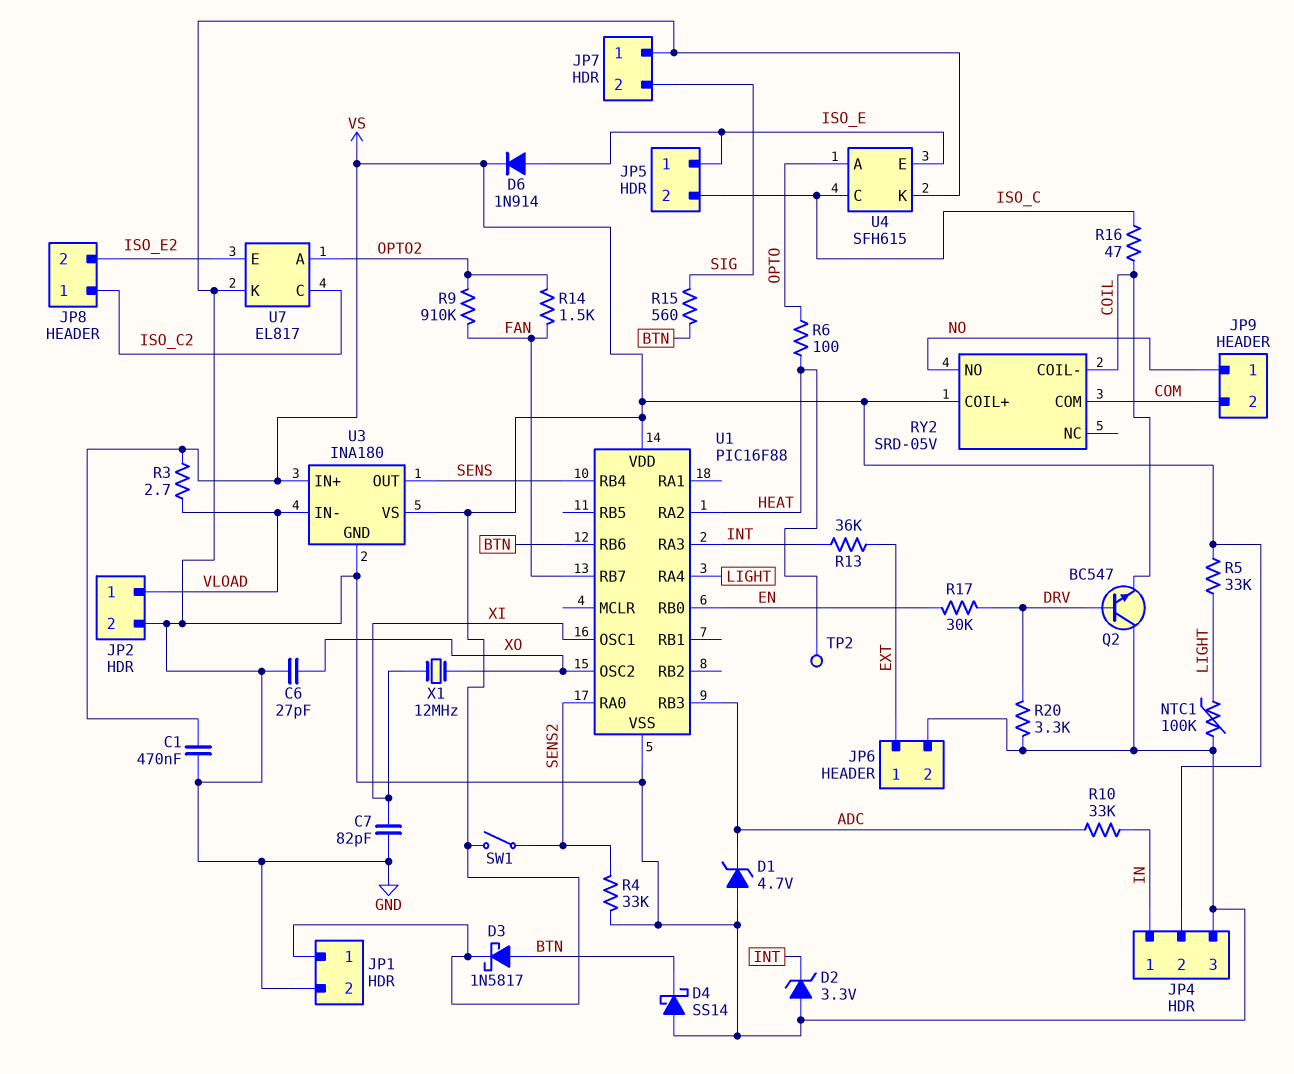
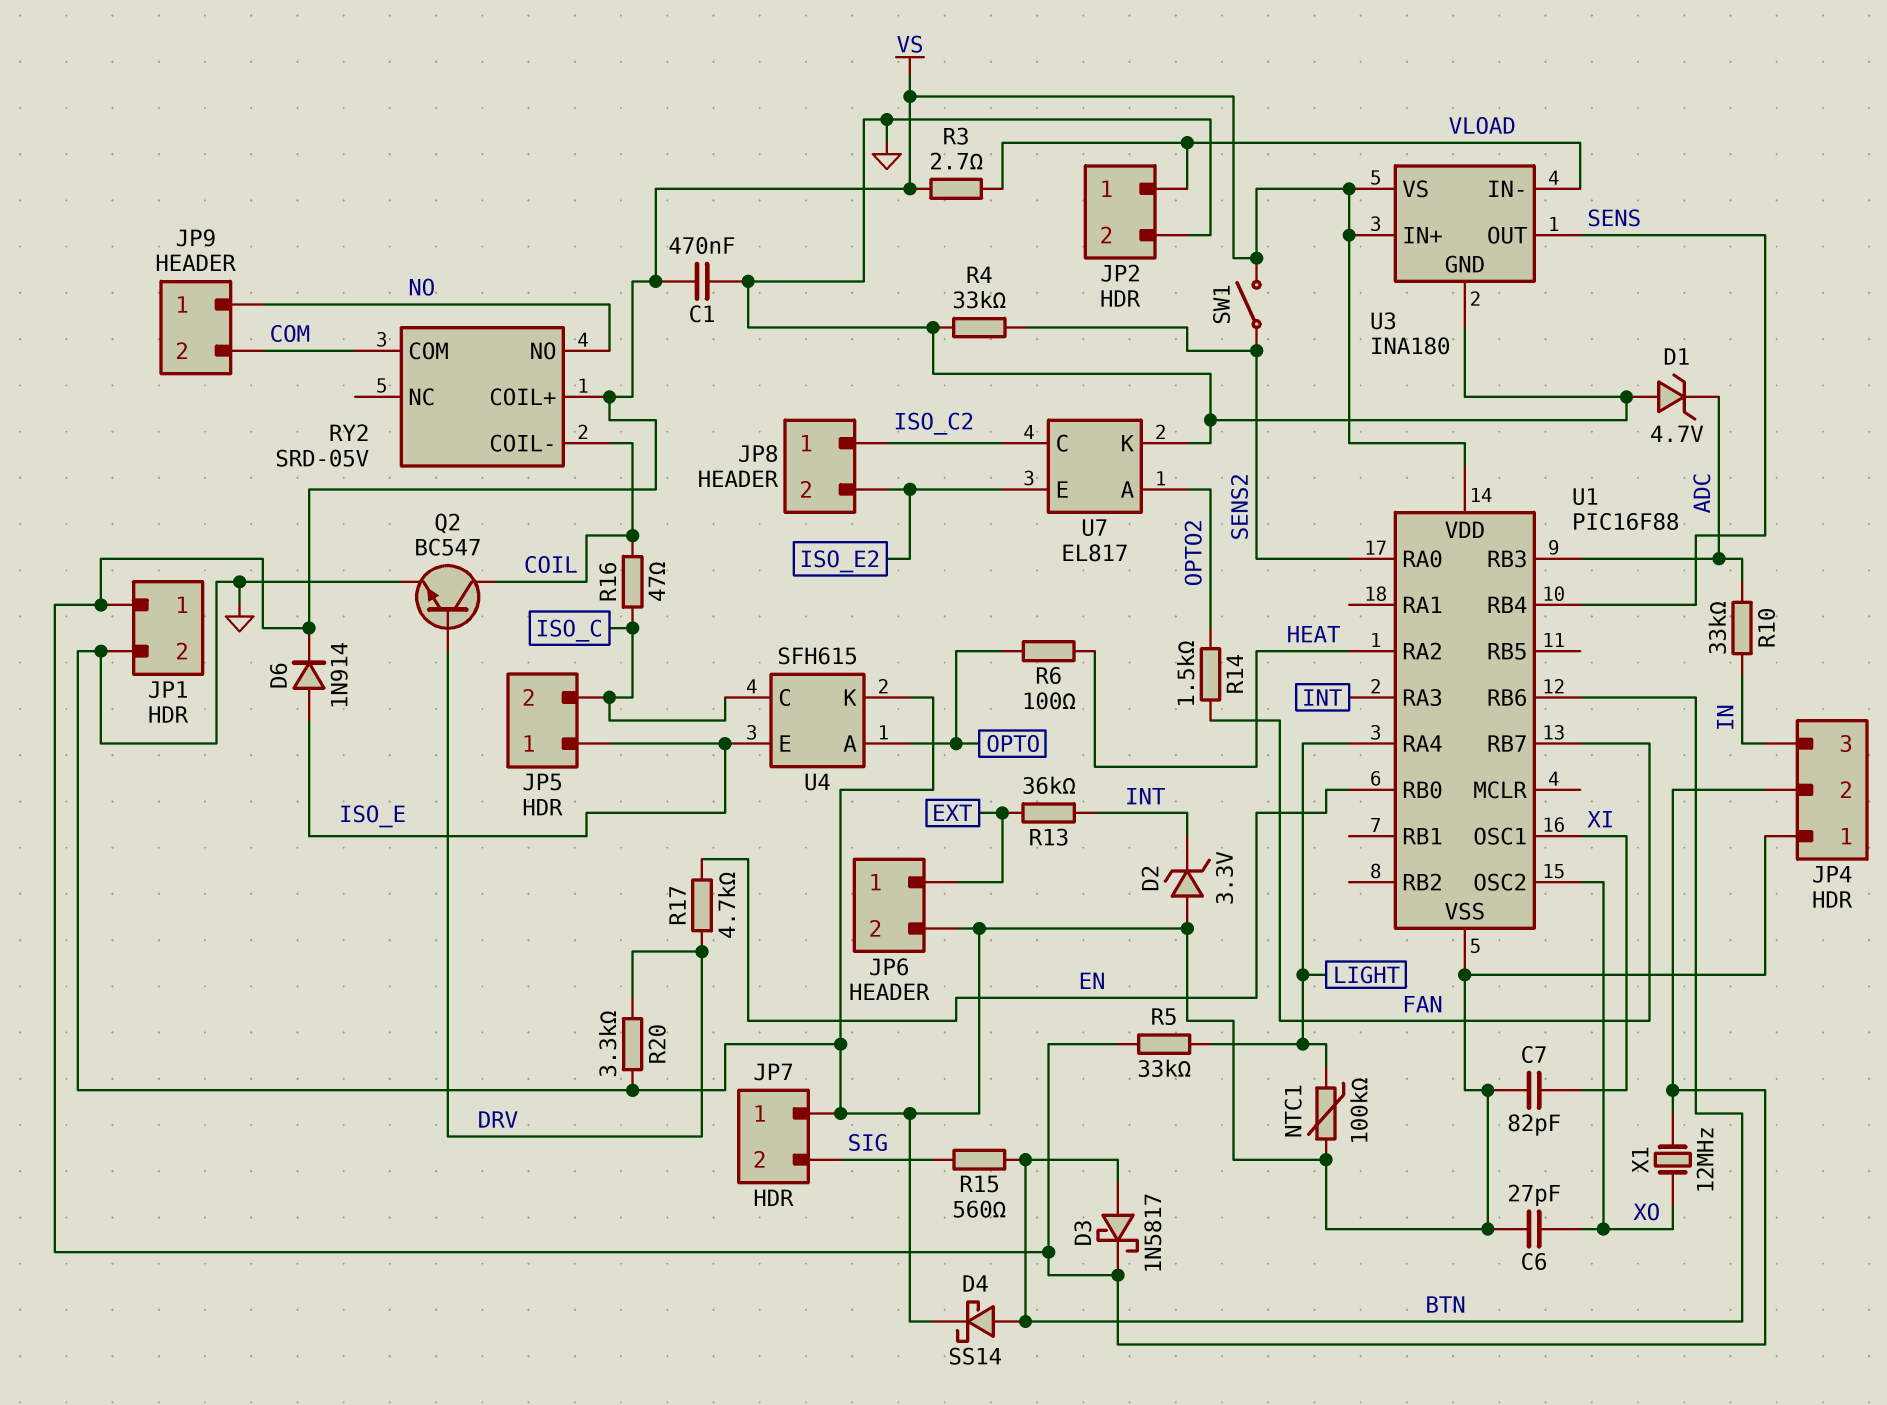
D4: schottky SS14 (A GND, K BTN) -> schottky SS14 (A BTN, K GND)
JP4 pin 1: IN -> GND
JP4 pin 3: GND -> IN
Q2: NPN BC547 (B DRV, C GND, E COIL) -> NPN BC547 (B DRV, C COIL, E GND)
R9: 910k (FAN, OPTO2) -> none
R17: 30k (DRV, EN) -> 4.7k (DRV, EN)
TP2: test point (HEAT) -> none
X1: 12MHz (XI, XO) -> 12MHz (VS, XO)

